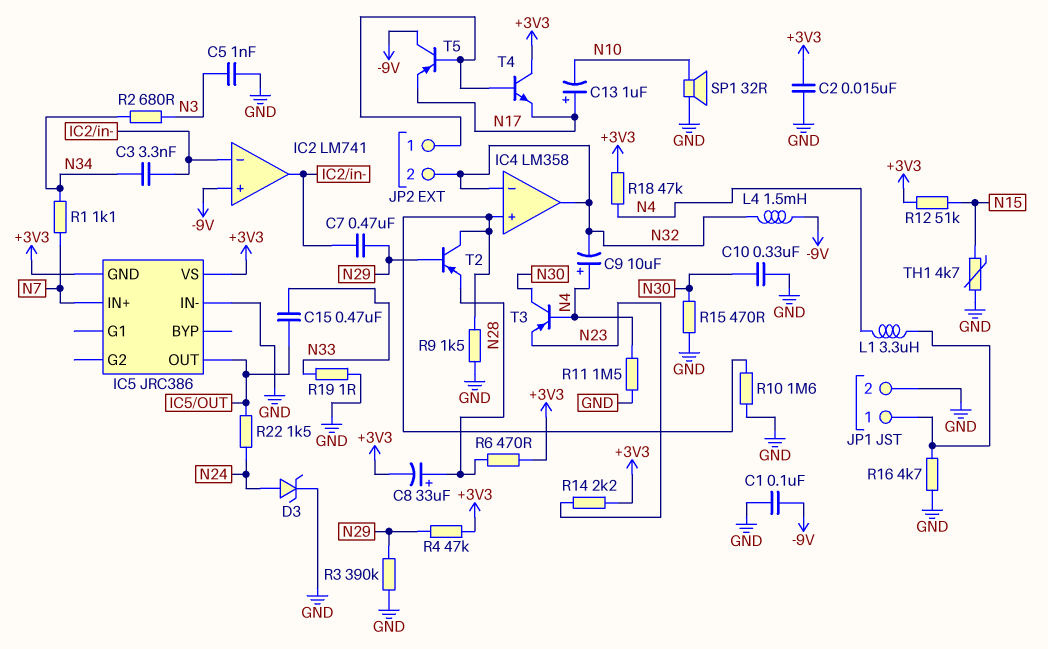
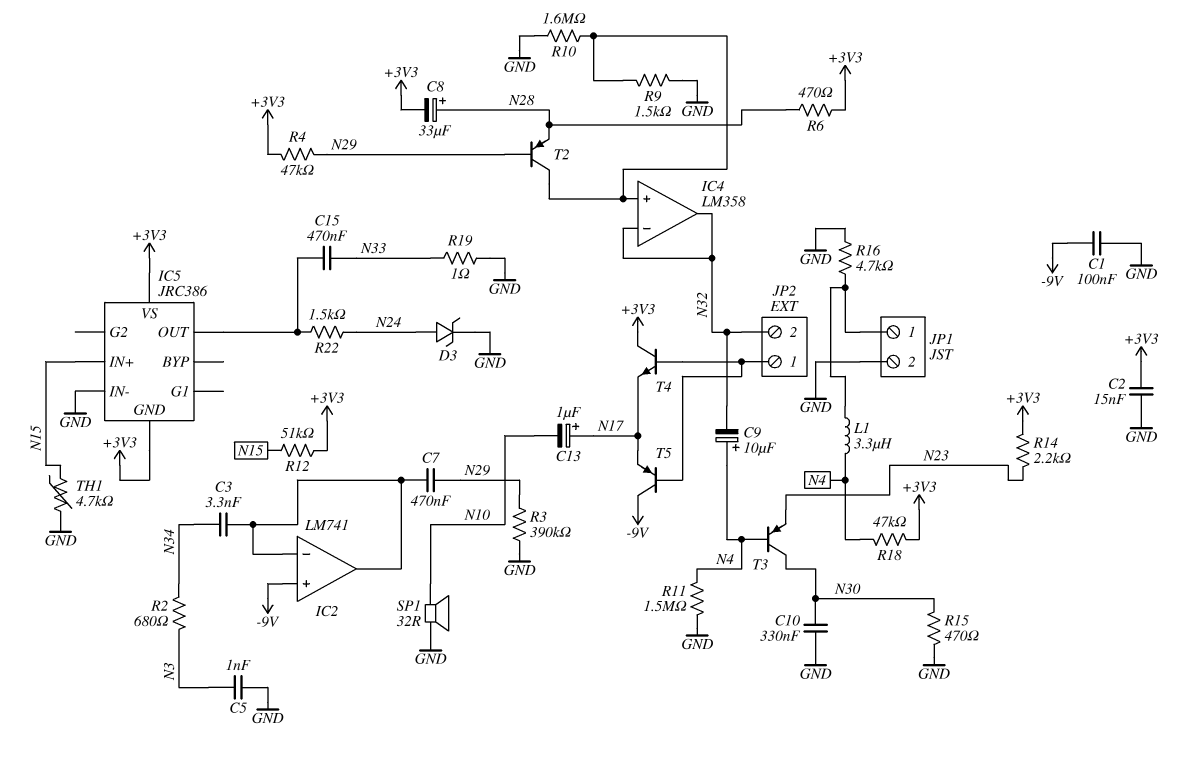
IC5 pin IN+: N7 -> N15
L4: 1.5mH (-9V, N32) -> none
R1: 1.1k (N7, N34) -> none

